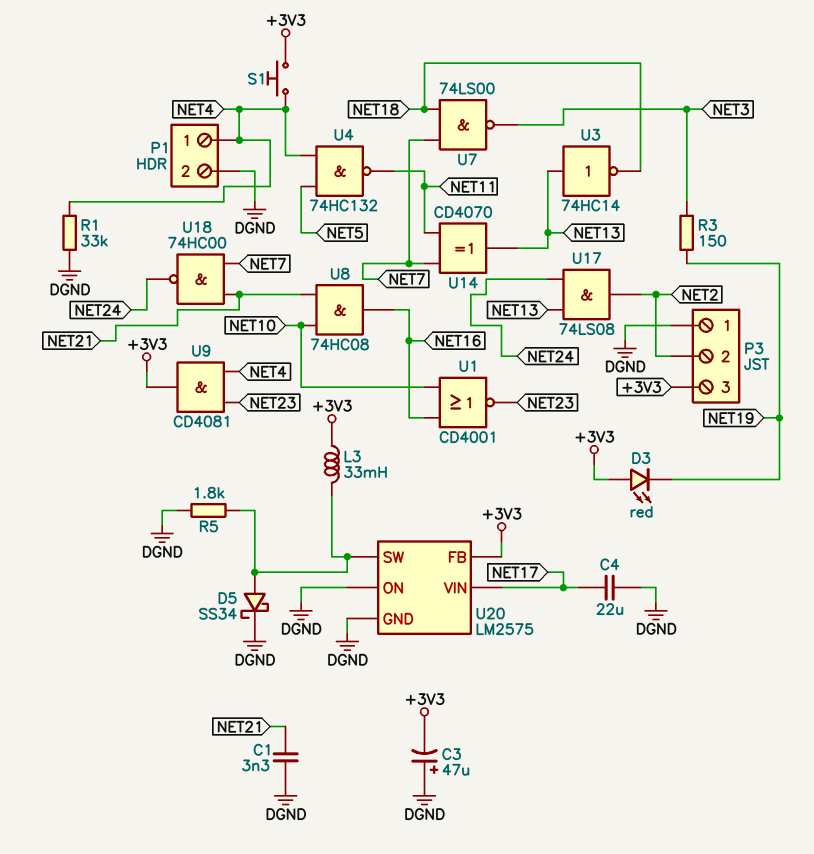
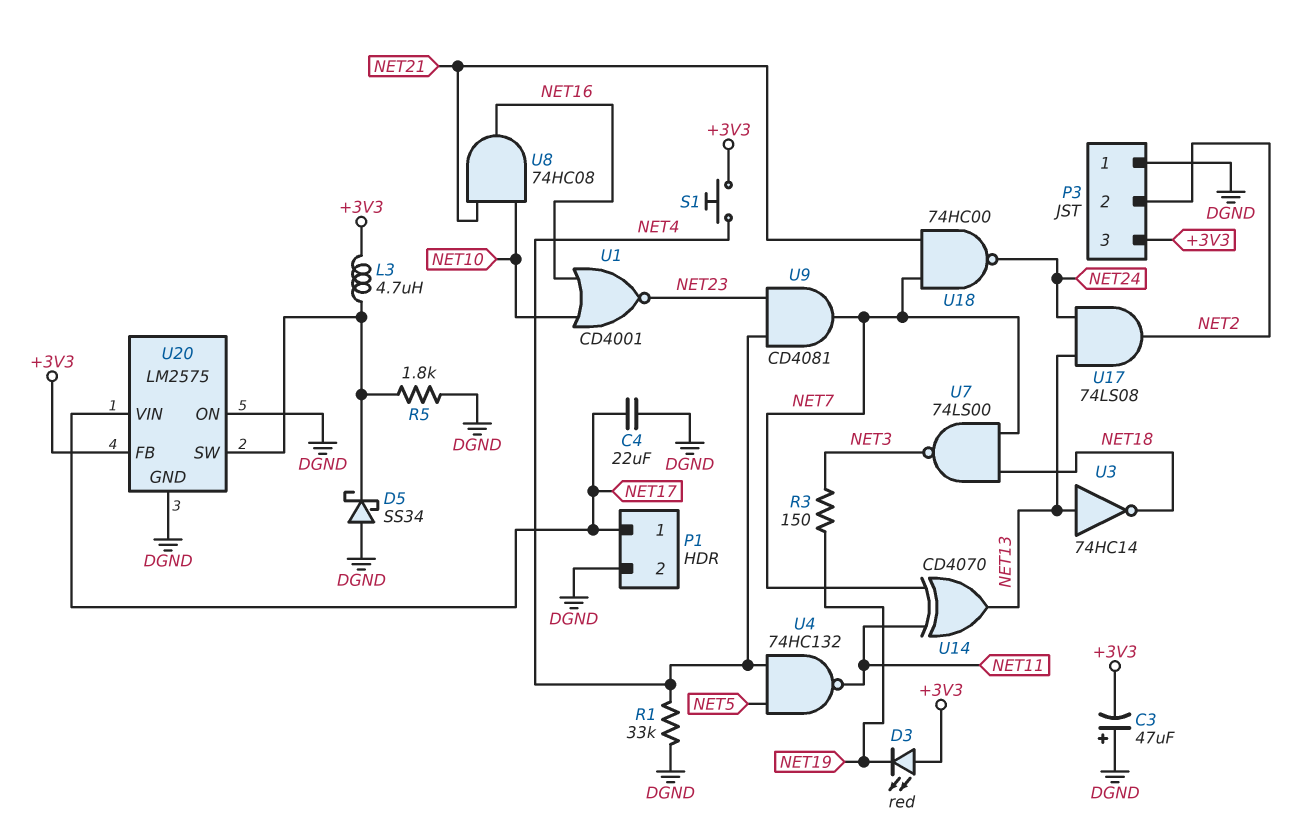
C1: 3.3nF (DGND, NET21) -> none
D5: schottky SS34 (A U20/SW, K DGND) -> schottky SS34 (A DGND, K U20/SW)
L3: 33mH (+3V3, U20/SW) -> 4.7uH (+3V3, U20/SW)
P1 pin 1: NET4 -> NET17
U9: AND CD4081 (in NET4, in NET23, out +3V3) -> AND CD4081 (in NET4, in NET23, out NET7)

